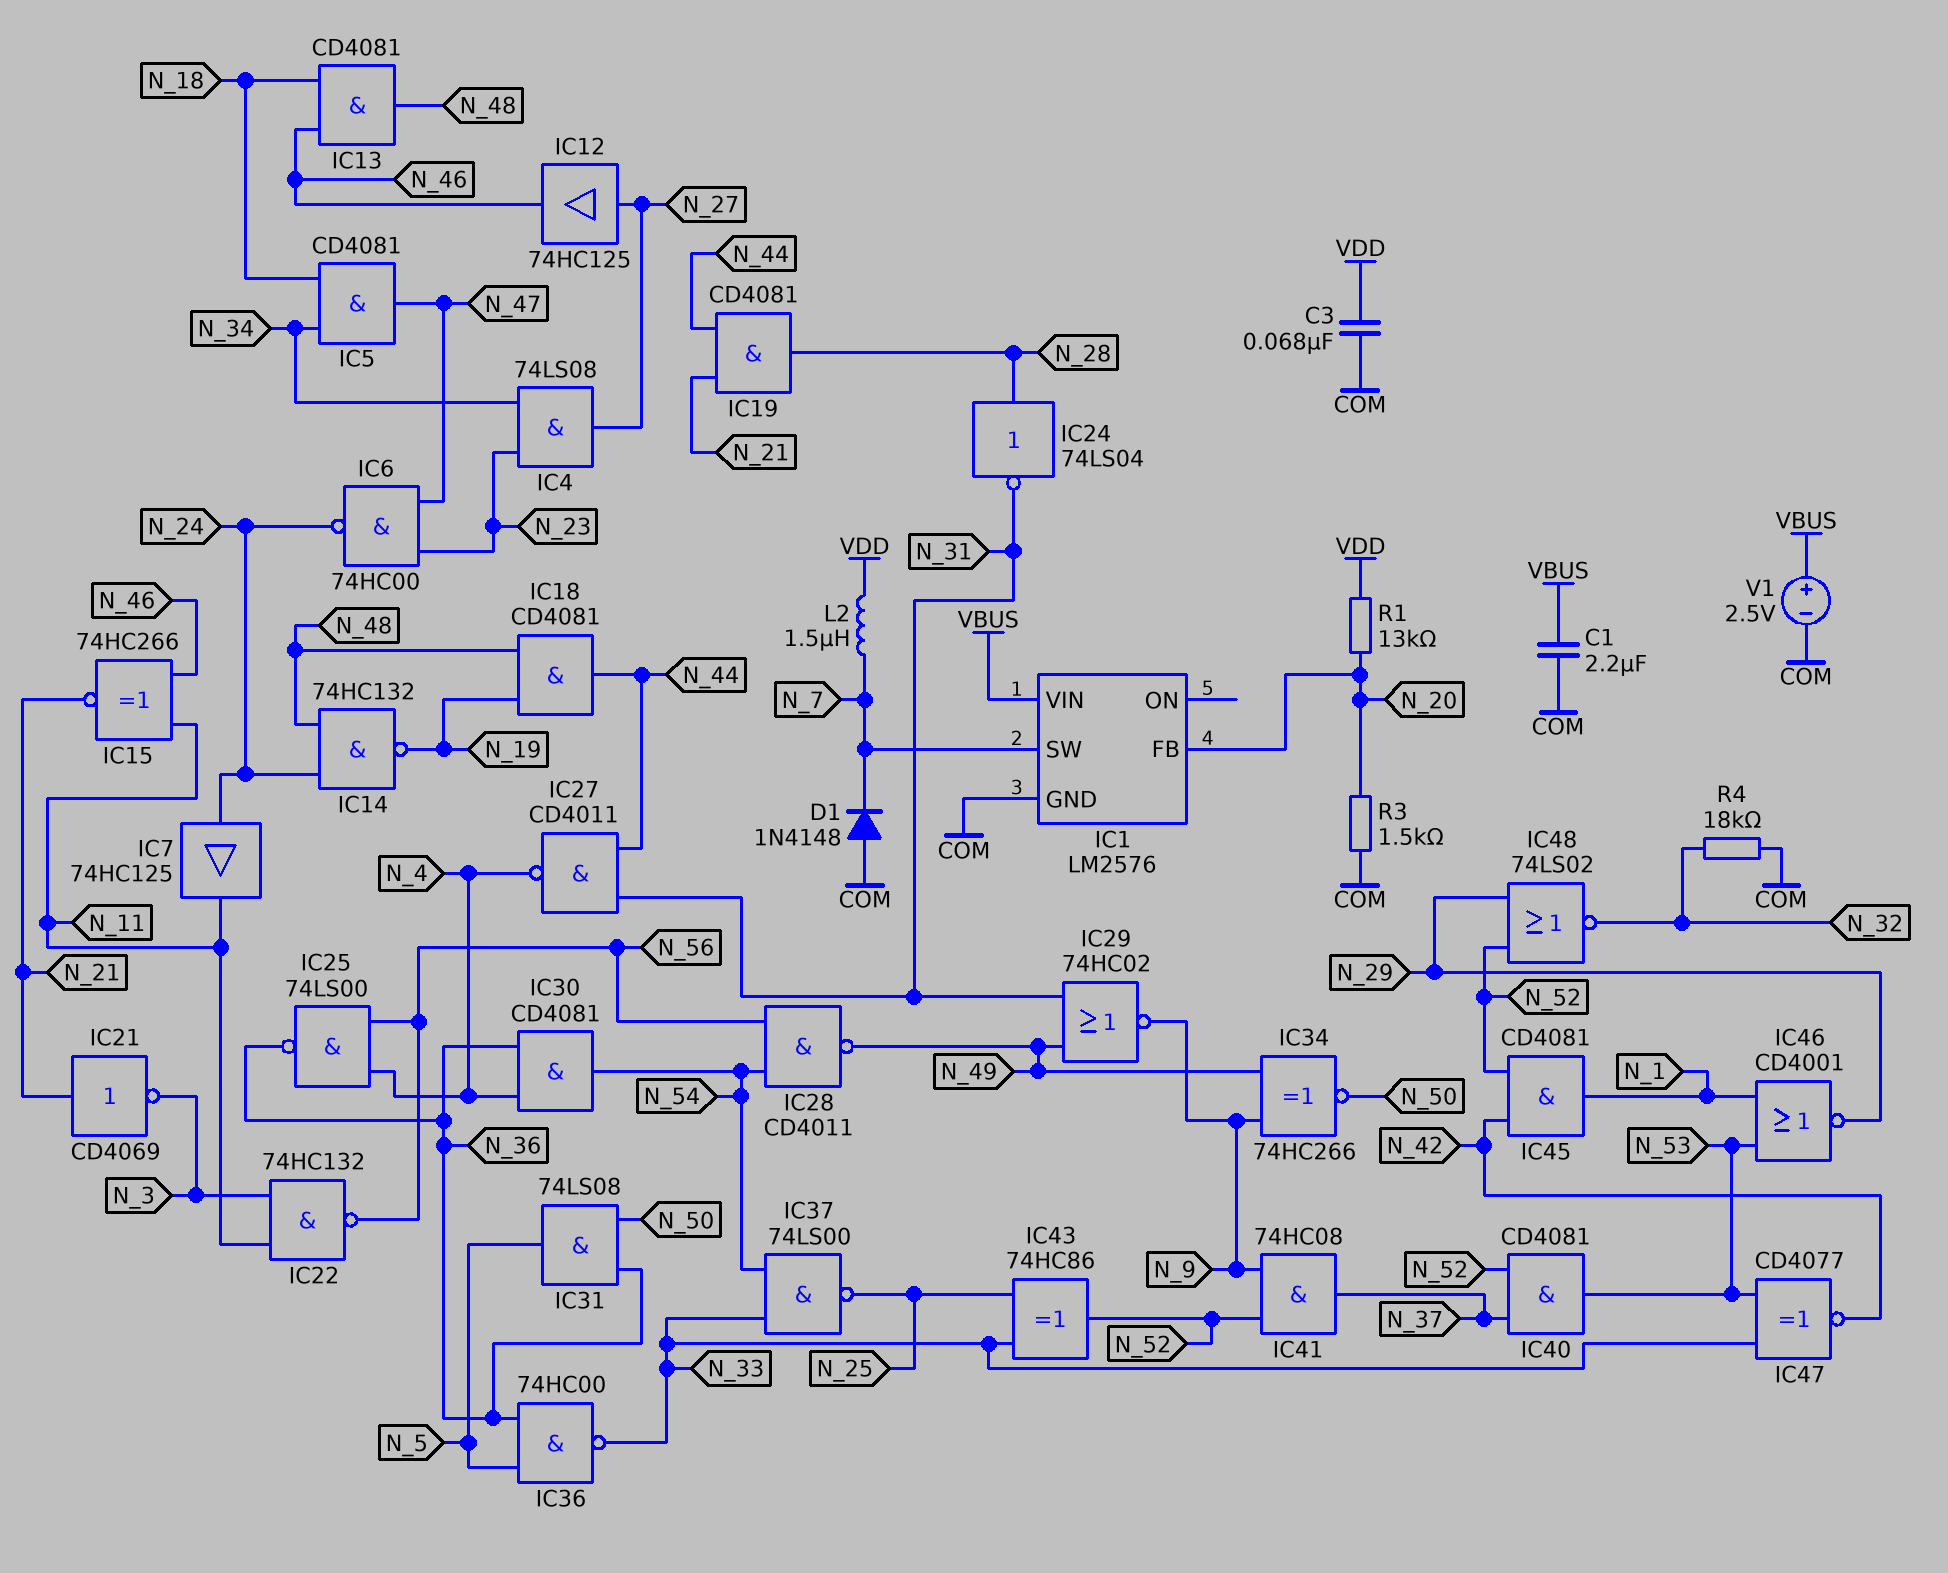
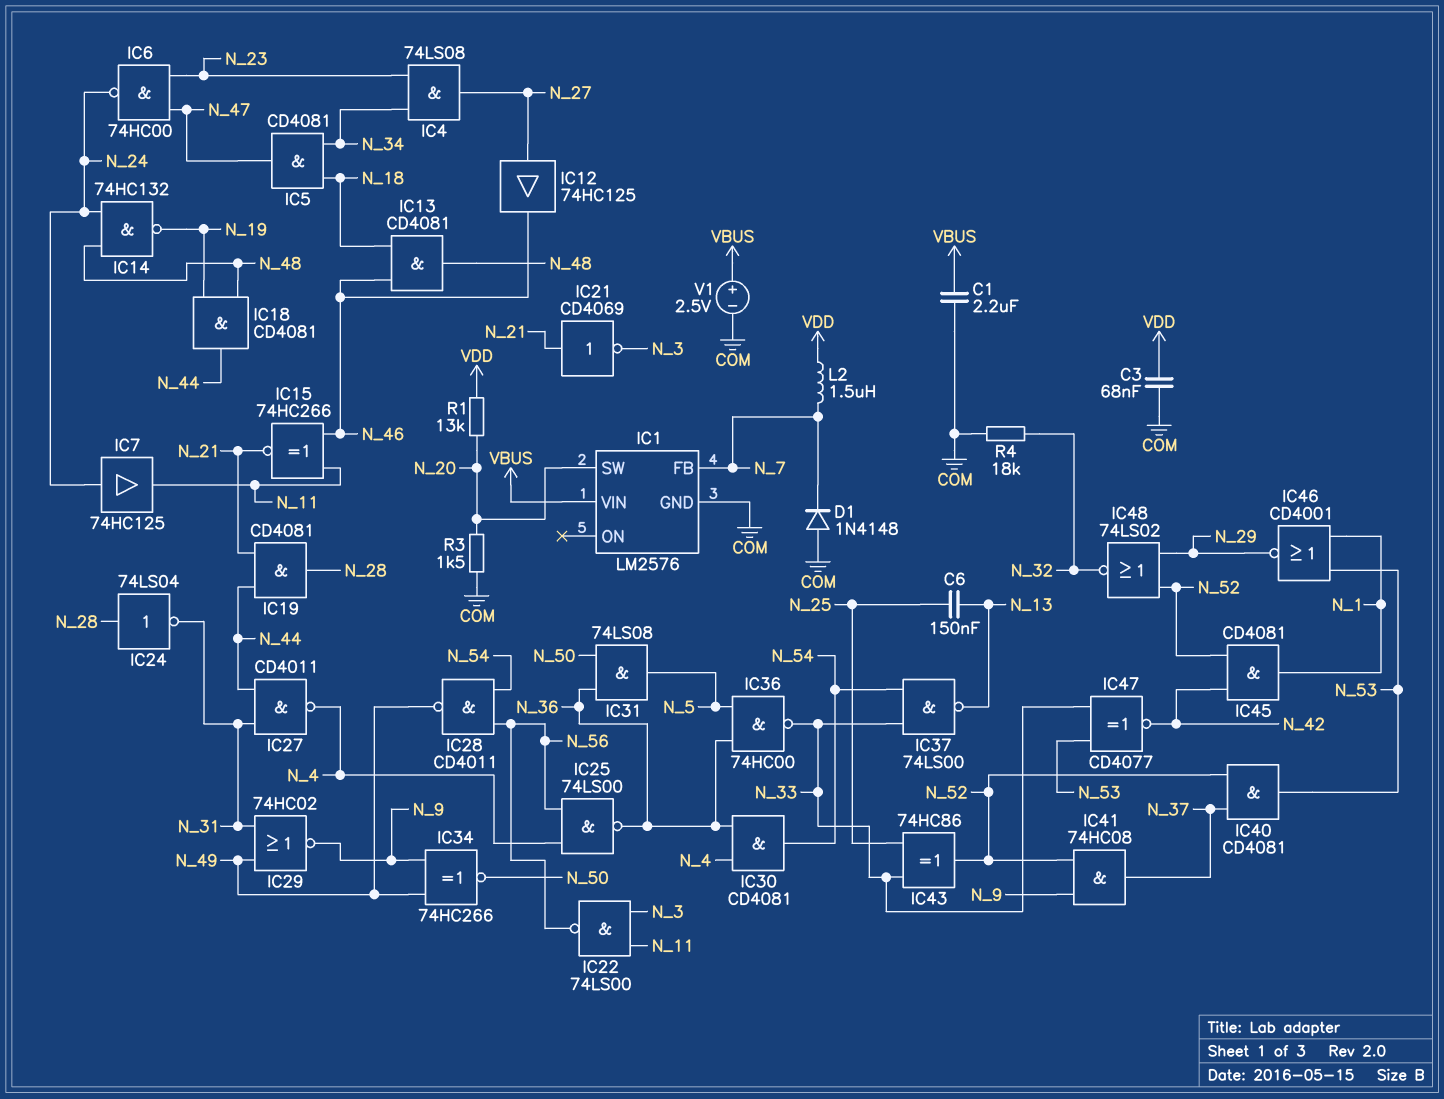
C6: none -> 150nF (N_13, N_25)
IC1 pin FB: N_20 -> N_7
IC1 pin SW: N_7 -> N_20
IC22: NAND 74HC132 (in N_3, in N_11, out N_56) -> NAND 74LS00 (in N_3, in N_11, out N_56)
IC37: NAND 74LS00 (in N_33, in N_54, out N_25) -> NAND 74LS00 (in N_33, in N_54, out N_13)

